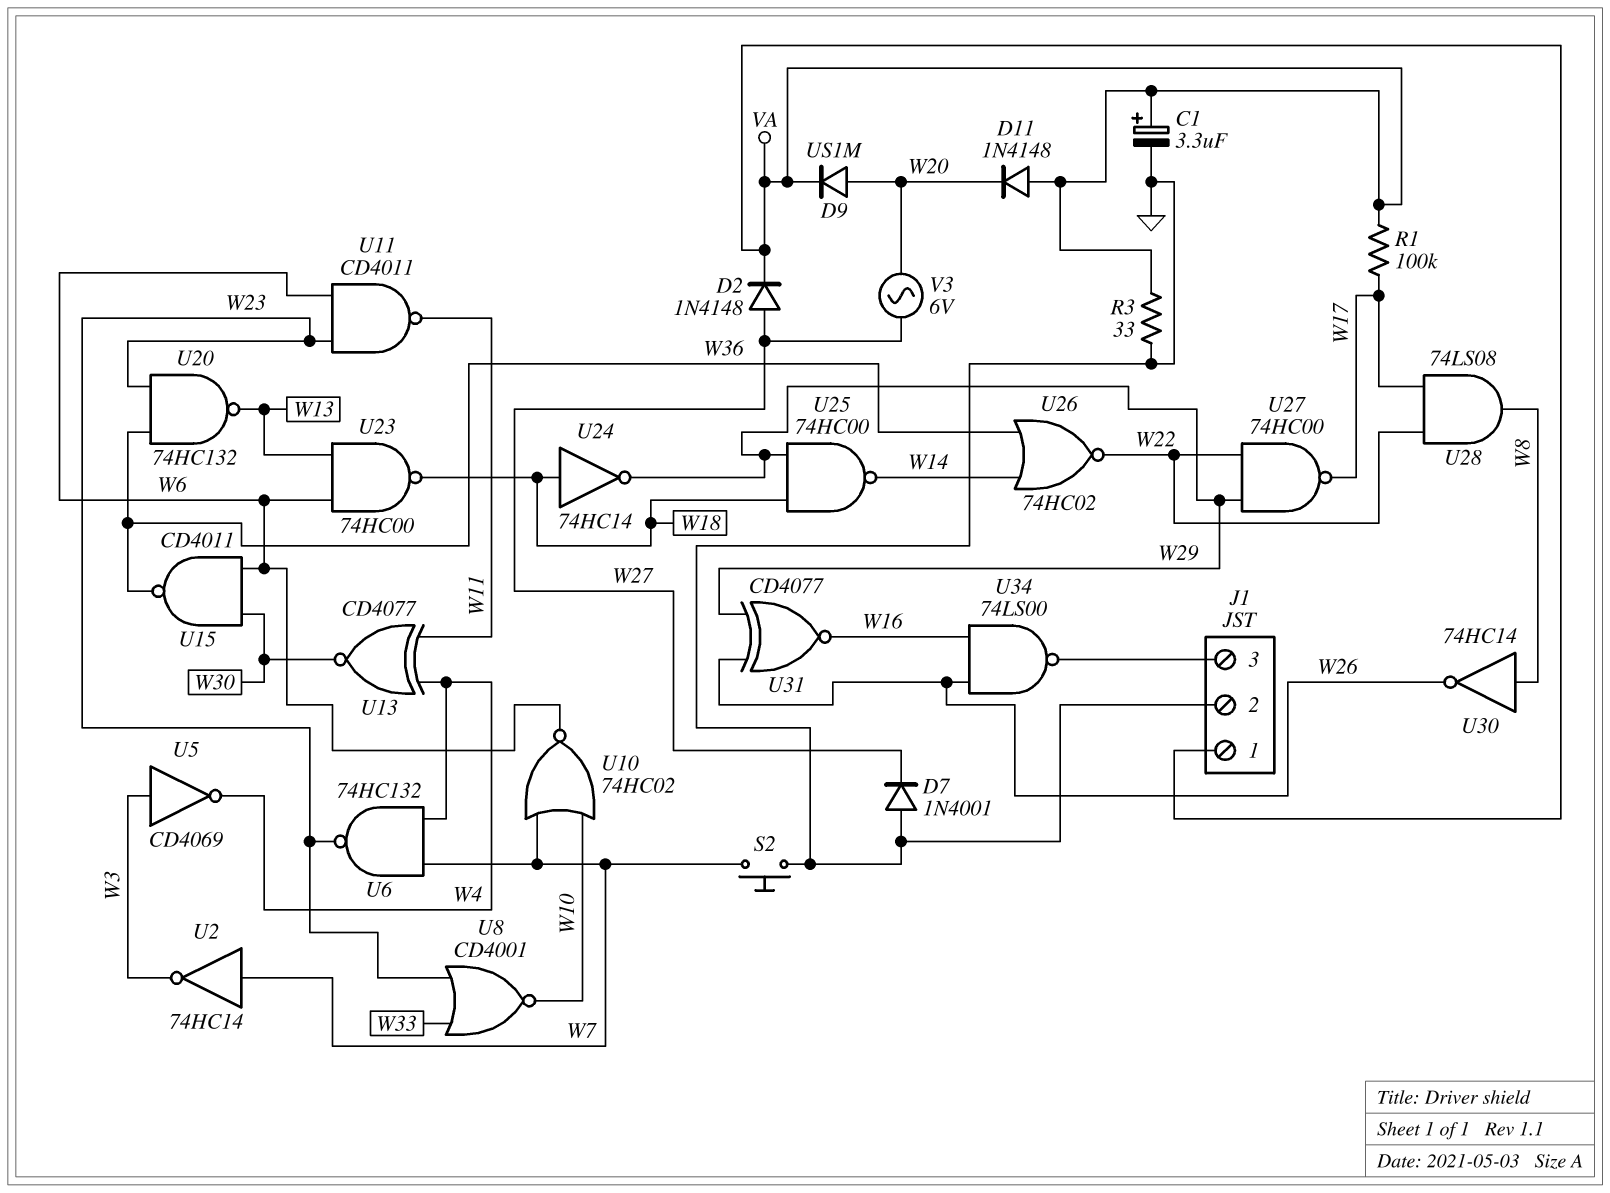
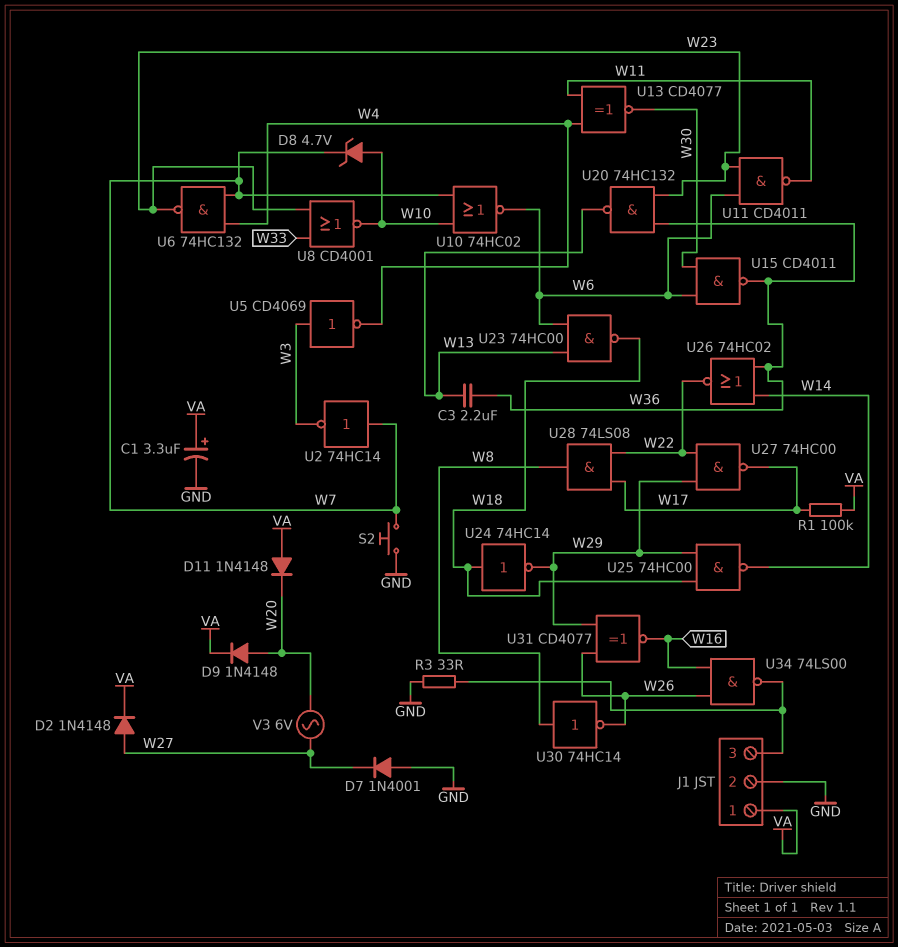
C3: none -> 2.2uF (W13, W36)
D8: none -> zener 4.7V (A W10, K W7)
D9: diode US1M (A W20, K VA) -> diode 1N4148 (A W20, K VA)
R3: 33 (GND, VA) -> 33 (GND, J1/3)

